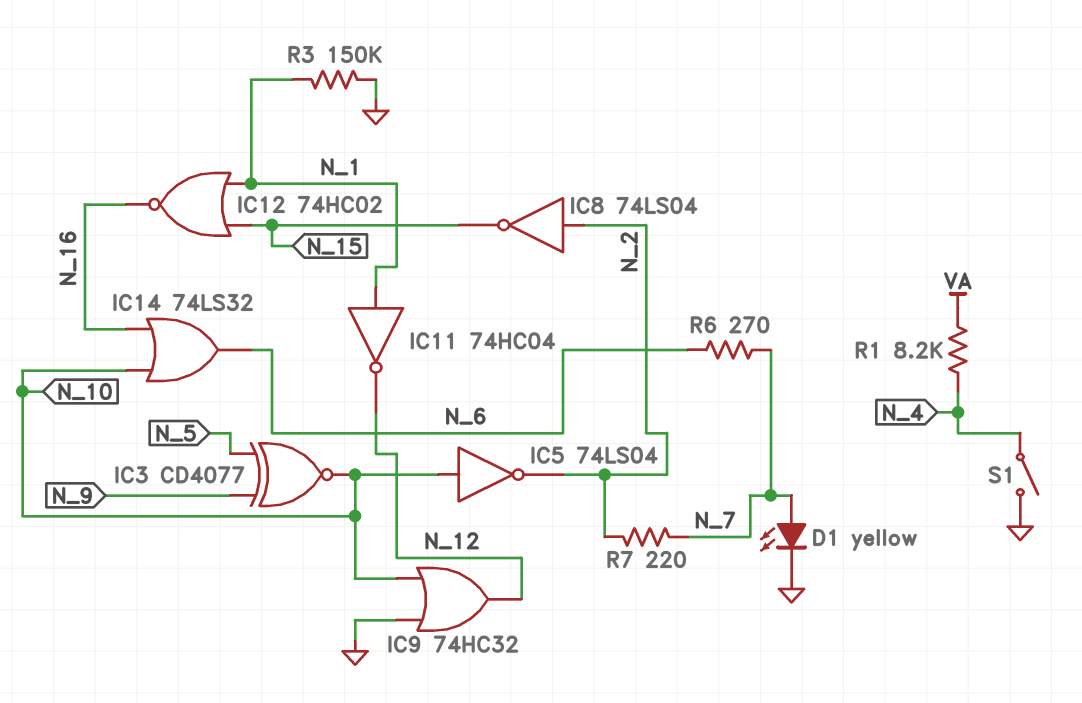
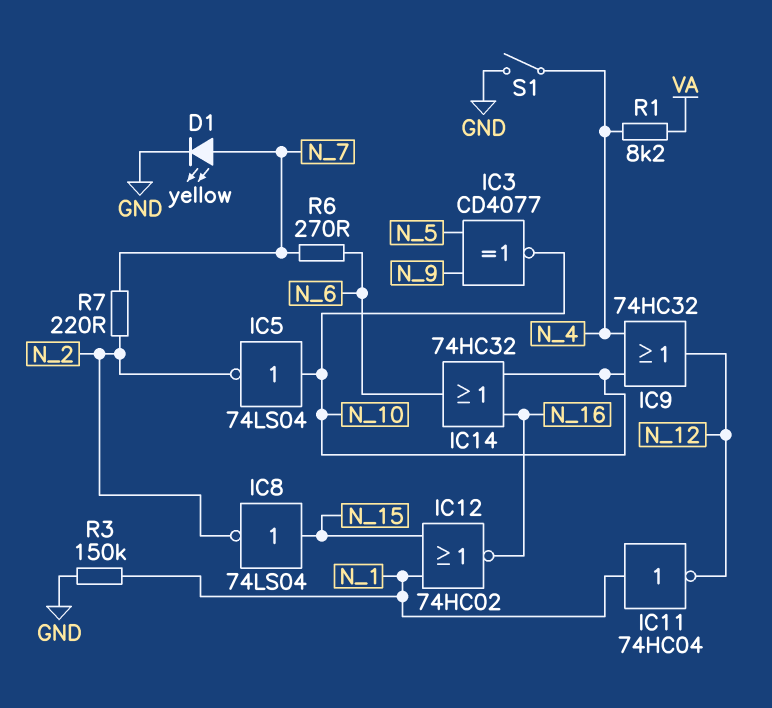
IC8: NOT 74LS04 (in N_2, out N_15) -> NOT 74LS04 (in N_15, out N_2)
IC9: OR 74HC32 (in GND, in N_10, out N_12) -> OR 74HC32 (in N_4, in N_10, out N_12)
IC14: OR 74LS32 (in N_10, in N_16, out N_6) -> OR 74HC32 (in N_10, in N_16, out N_6)

